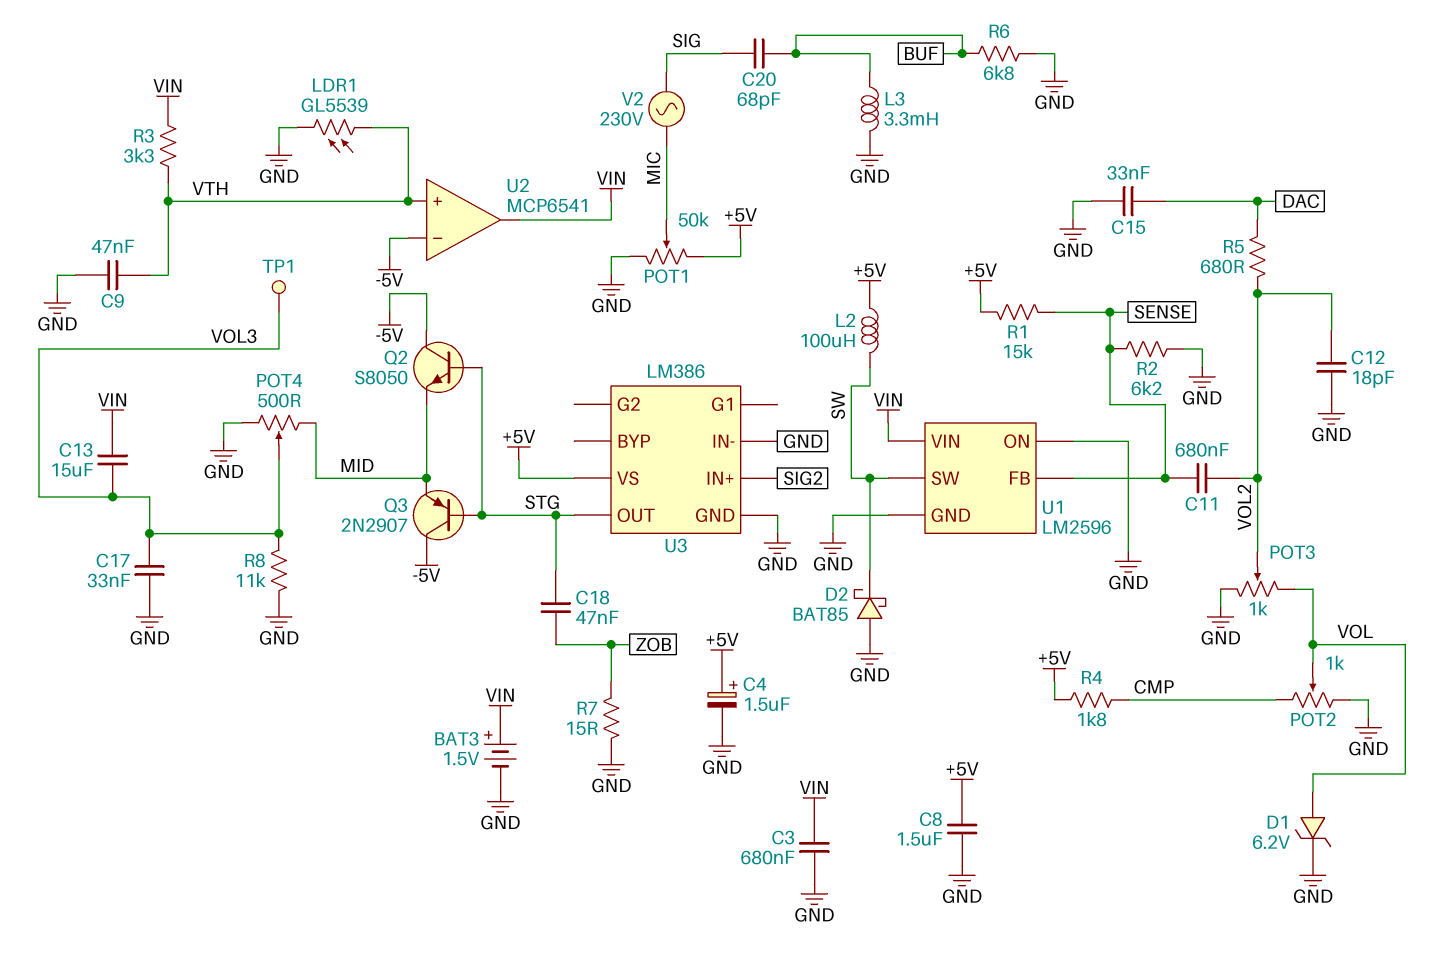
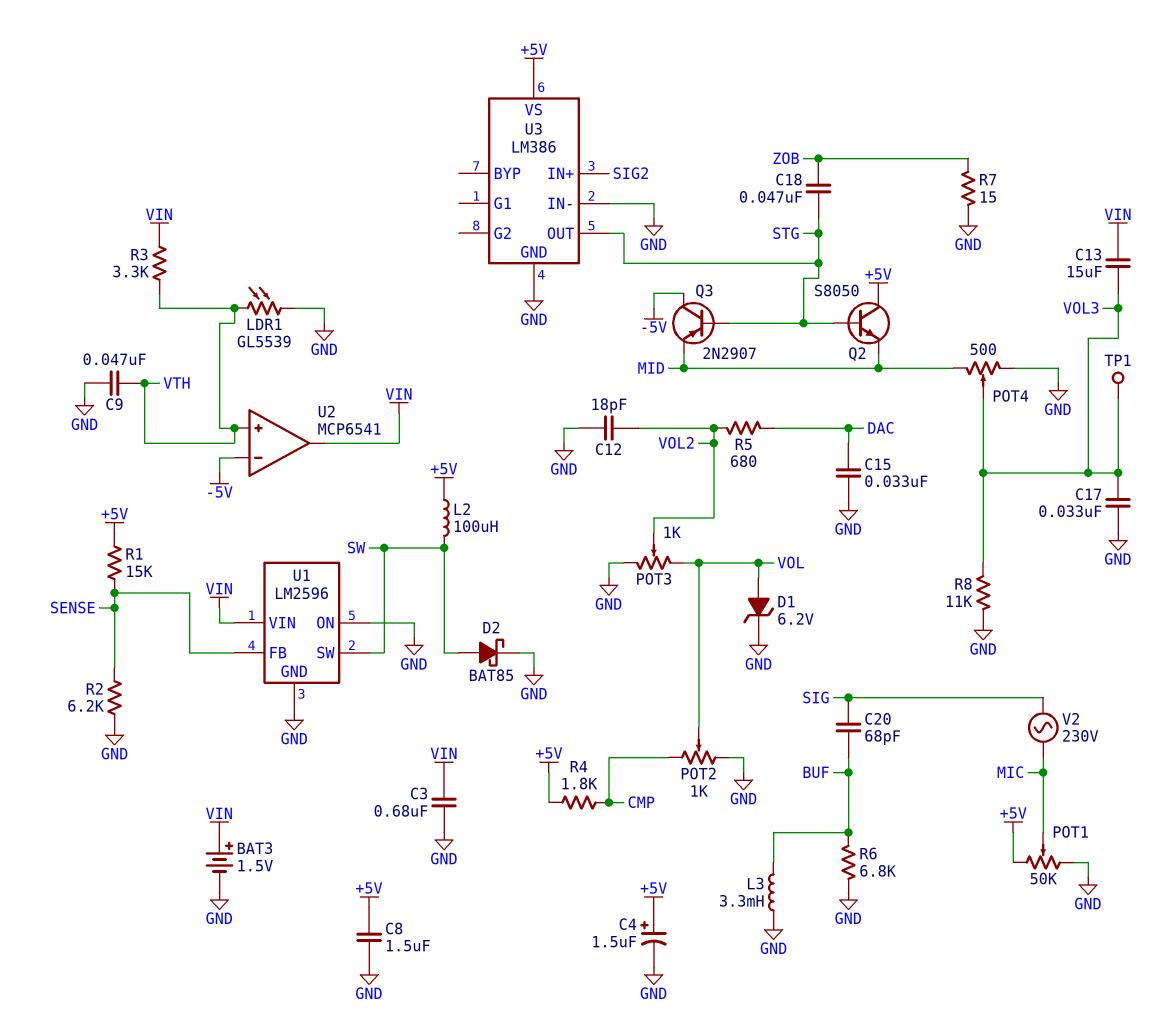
C11: 680nF (SENSE, VOL2) -> none
D2: schottky BAT85 (A GND, K SW) -> schottky BAT85 (A SW, K GND)
Q2: NPN S8050 (B STG, C -5V, E MID) -> NPN S8050 (B STG, C +5V, E MID)

